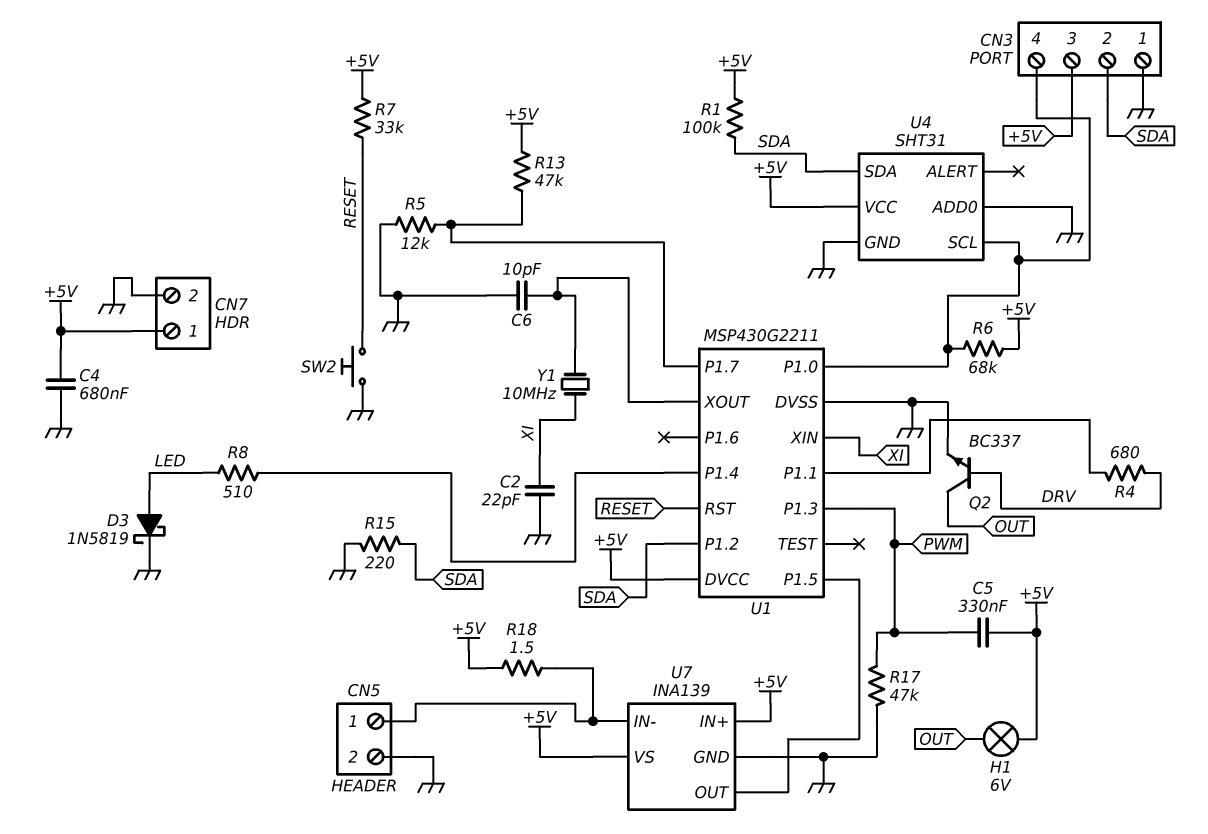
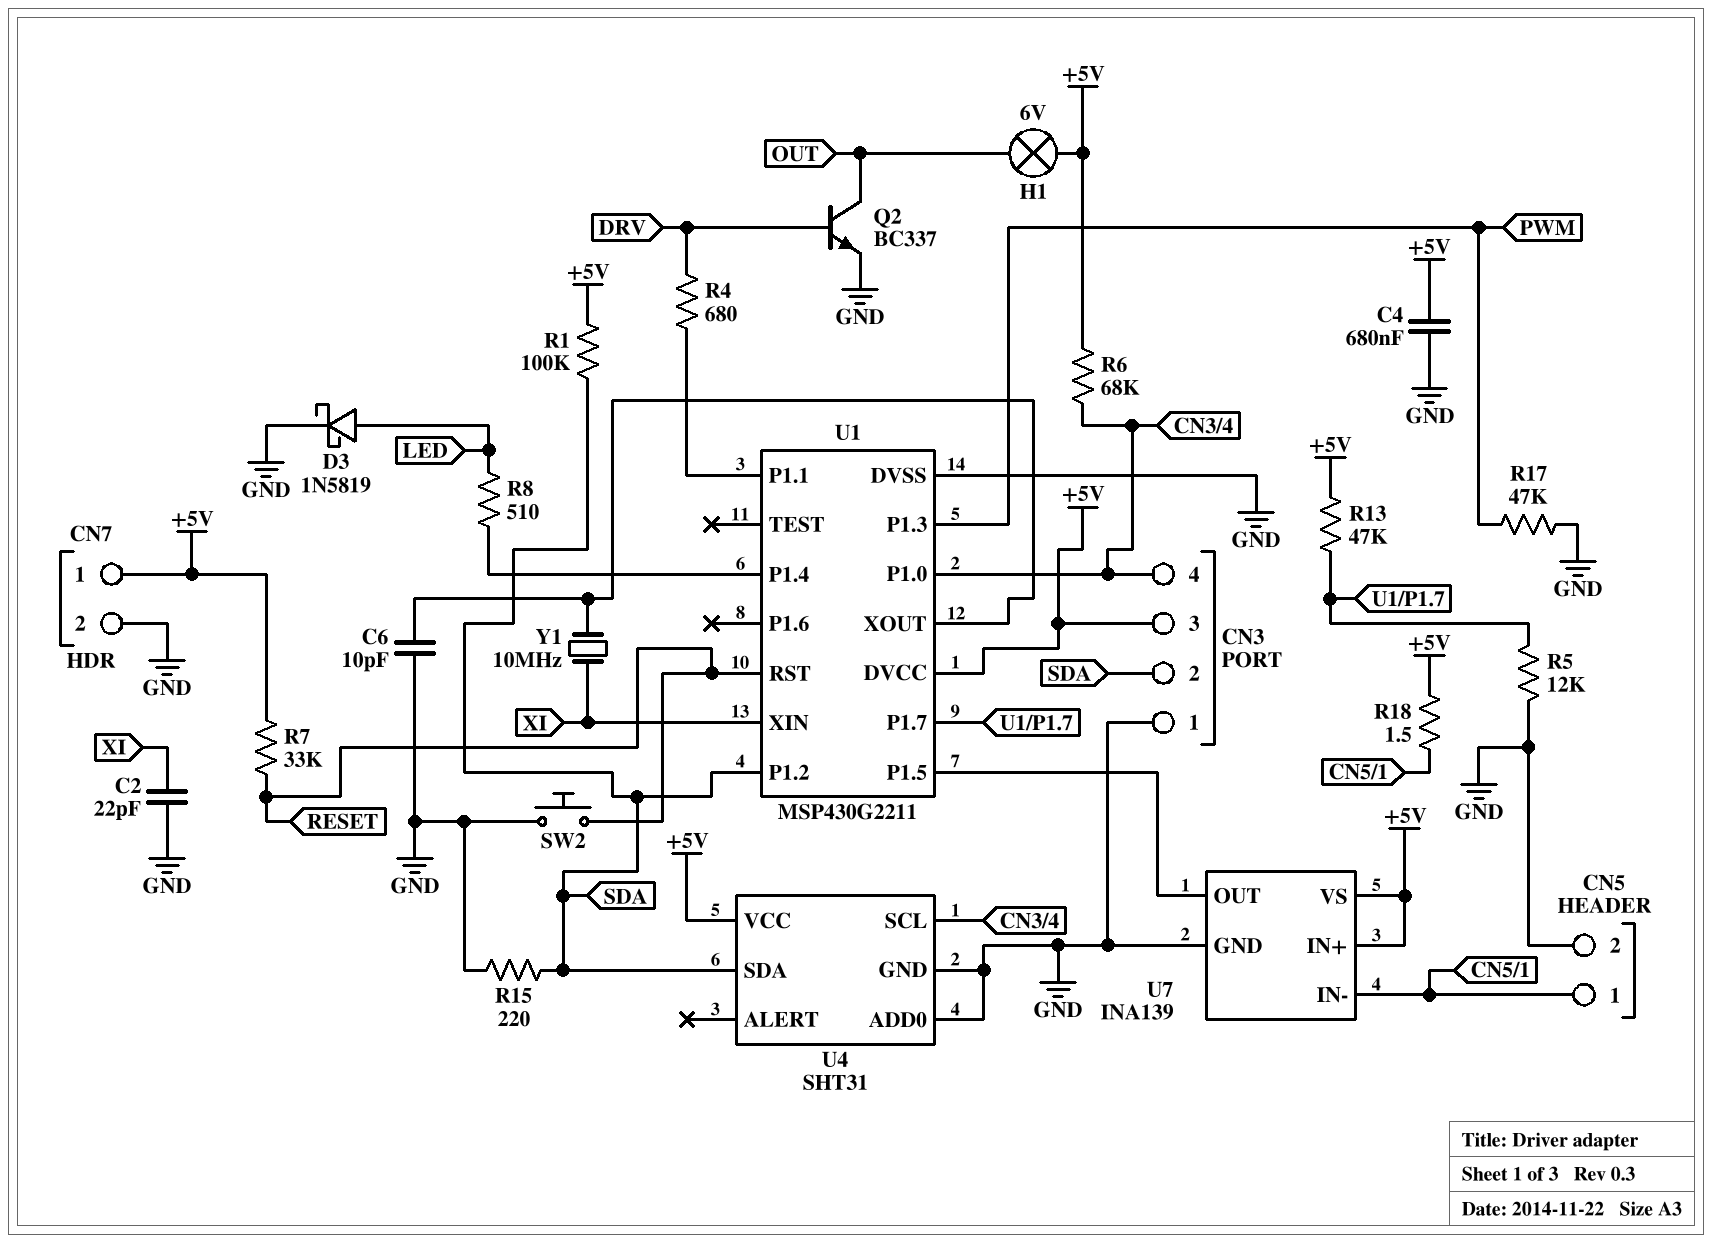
C5: 330nF (+5V, PWM) -> none

